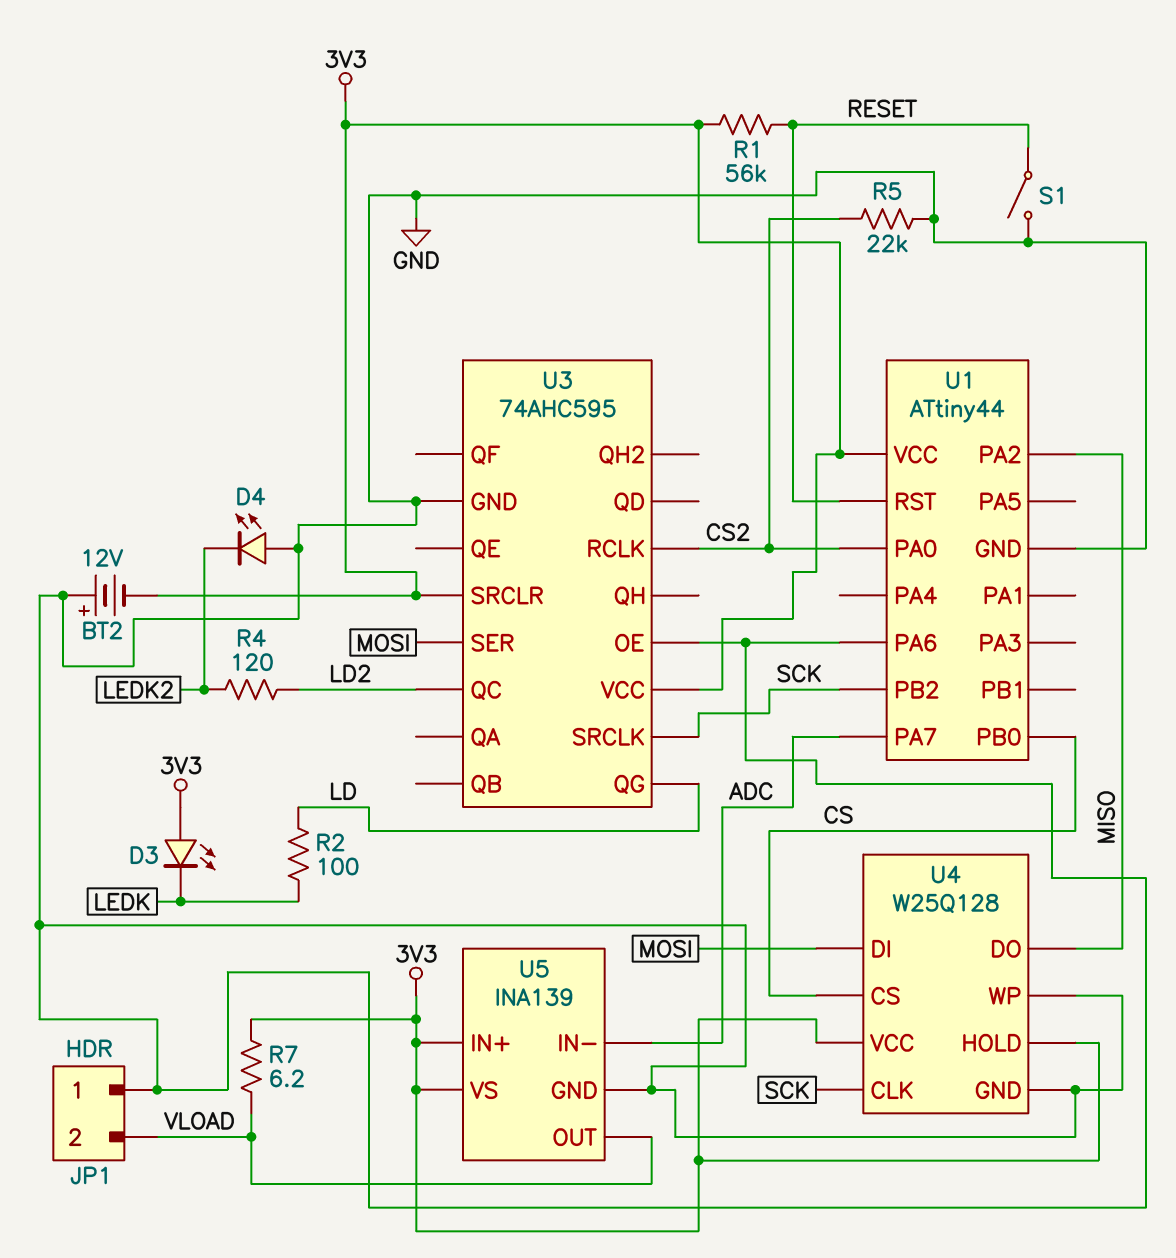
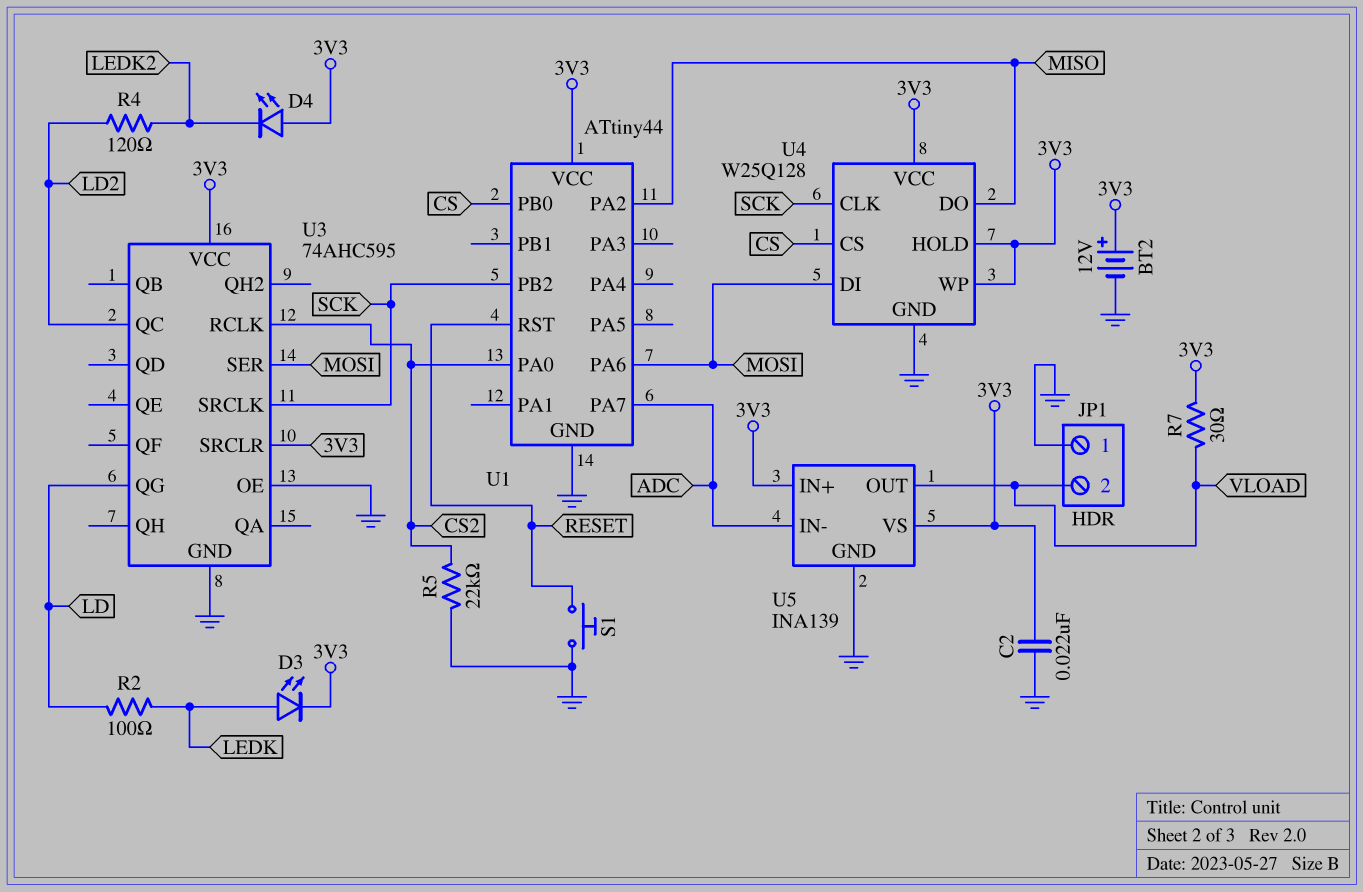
BT2: 12V (plus GND, minus 3V3) -> 12V (plus 3V3, minus GND)
C2: none -> 22nF (3V3, GND)
D3: LED (A 3V3, K LEDK) -> LED (A LEDK, K 3V3)
D4: LED (A GND, K LEDK2) -> LED (A 3V3, K LEDK2)
R1: 56k (3V3, RESET) -> none
R7: 6.2 (3V3, VLOAD) -> 30 (3V3, VLOAD)
S1: switch (GND, RESET) -> button (GND, RESET)
U1 pin PA6: GND -> MOSI
U4 pin WP: GND -> 3V3

